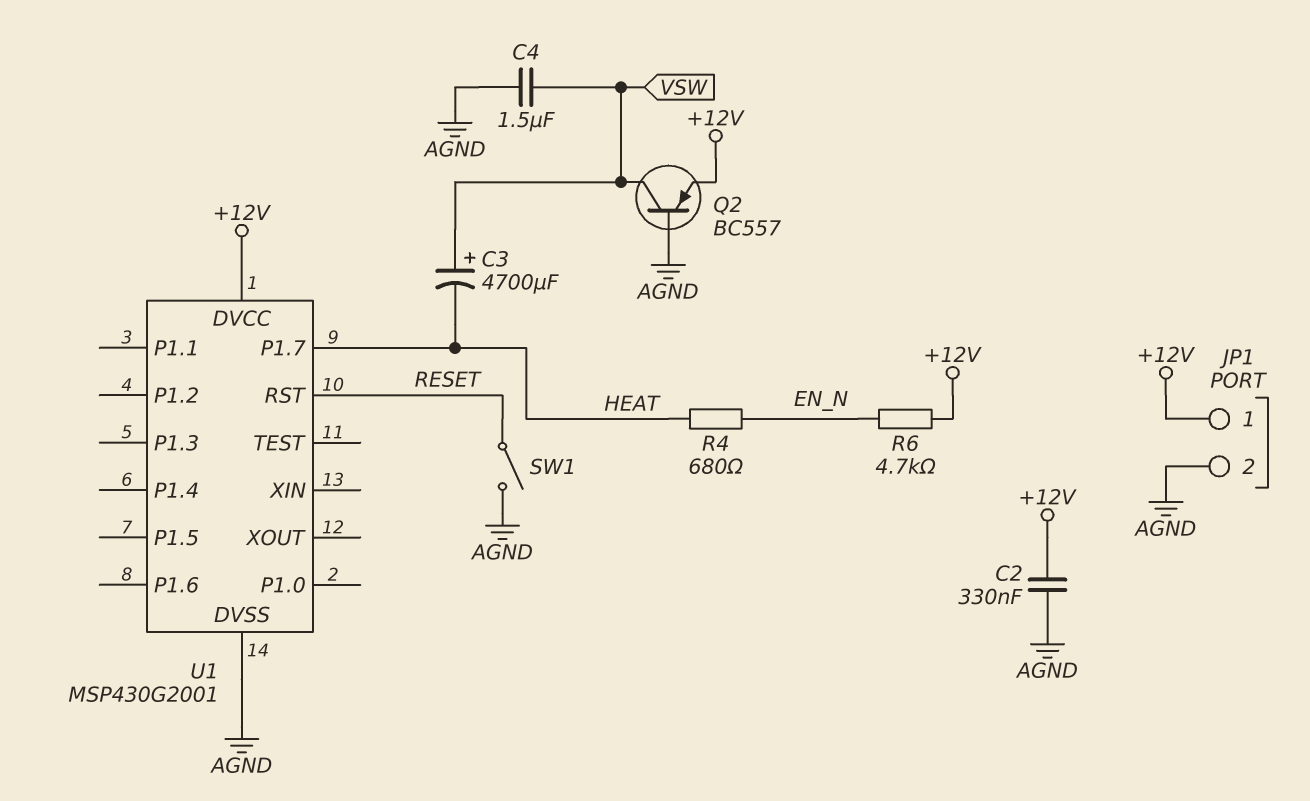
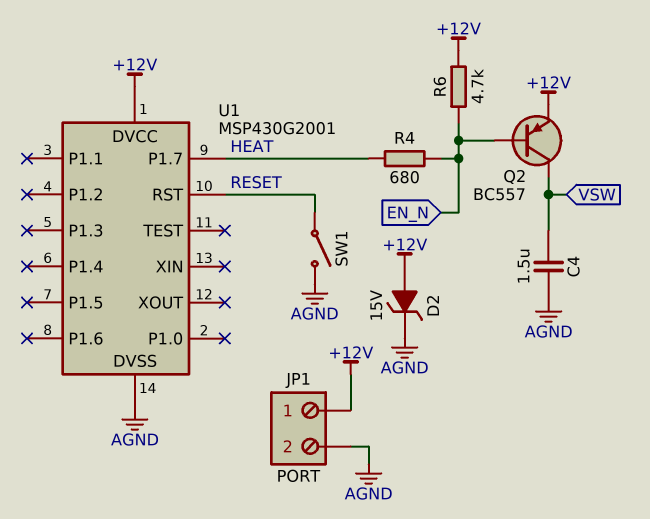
C2: 330nF (+12V, AGND) -> none
C3: 4700uF (plus VSW, minus HEAT) -> none
D2: none -> zener 15V (A +12V, K AGND)
Q2: PNP BC557 (B AGND, C VSW, E +12V) -> PNP BC557 (B EN_N, C VSW, E +12V)

